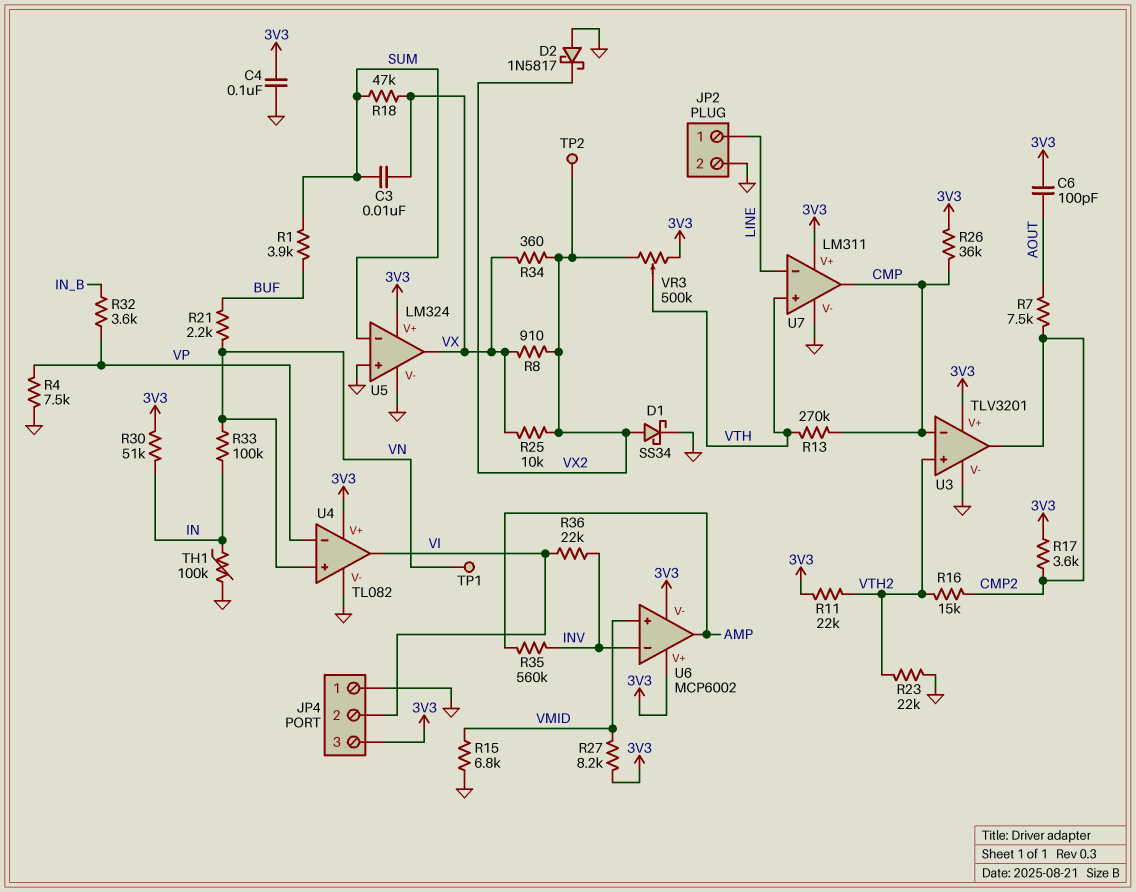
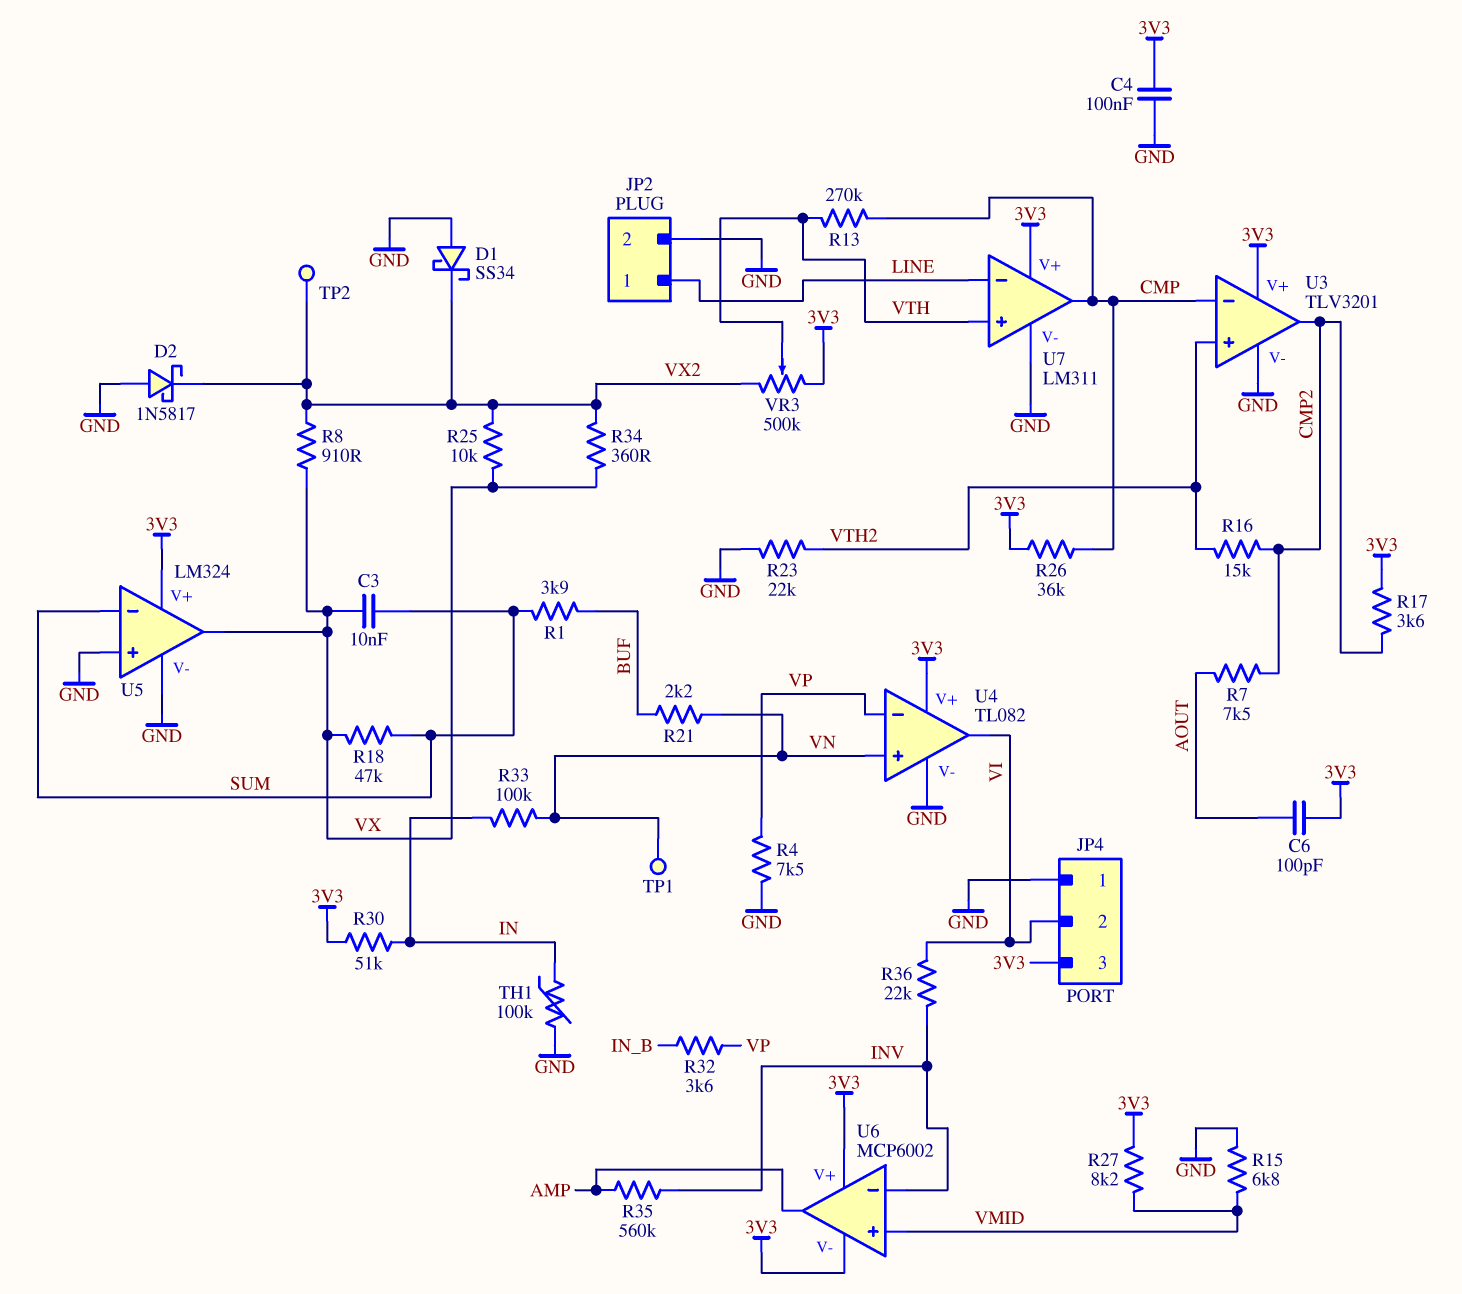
D1: schottky SS34 (A VX2, K GND) -> schottky SS34 (A GND, K VX2)
R11: 22k (3V3, VTH2) -> none

